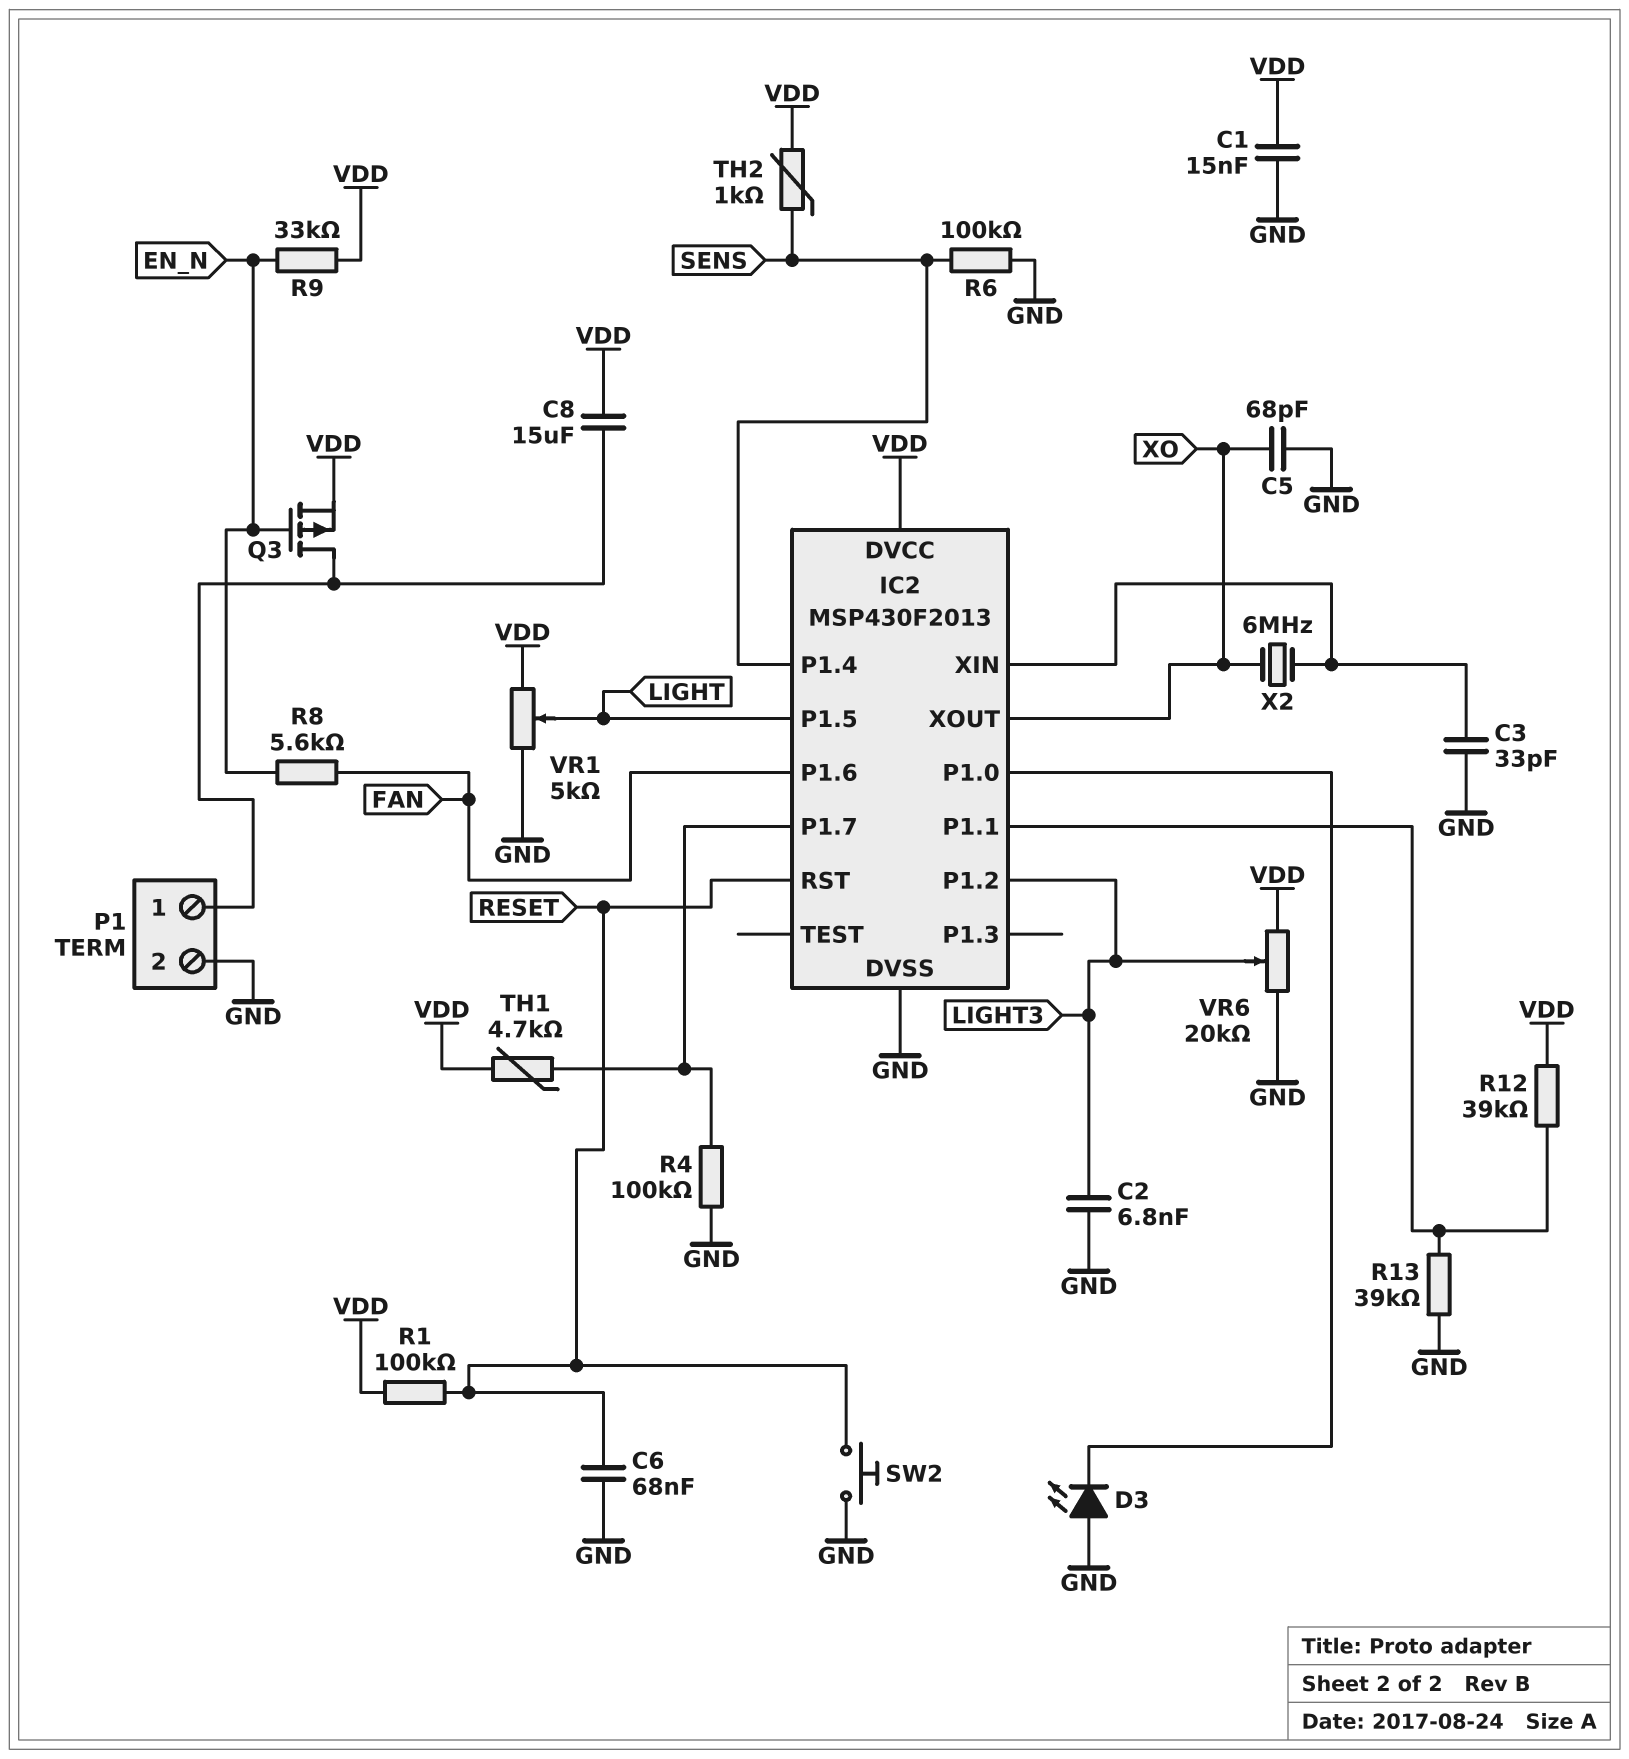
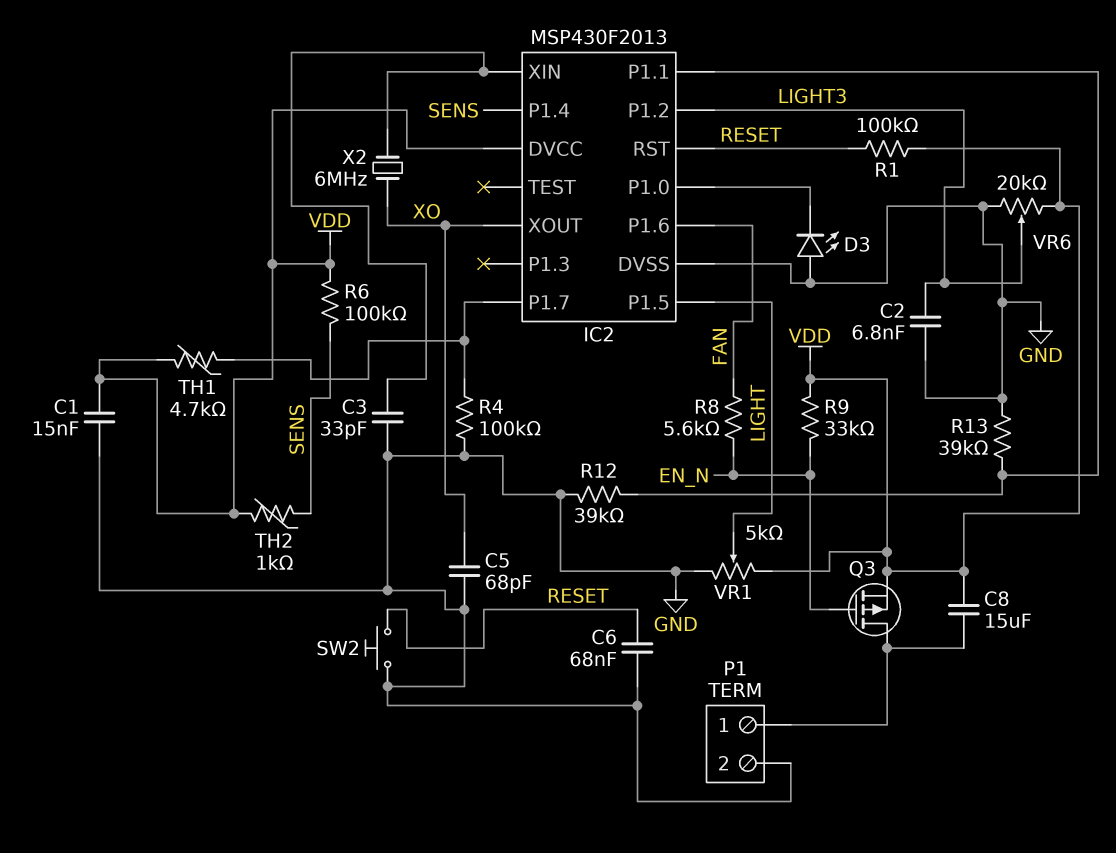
R6: 100k (GND, SENS) -> 100k (SENS, VDD)
R12: 39k (IC2/P1.1, VDD) -> 39k (GND, IC2/P1.1)

